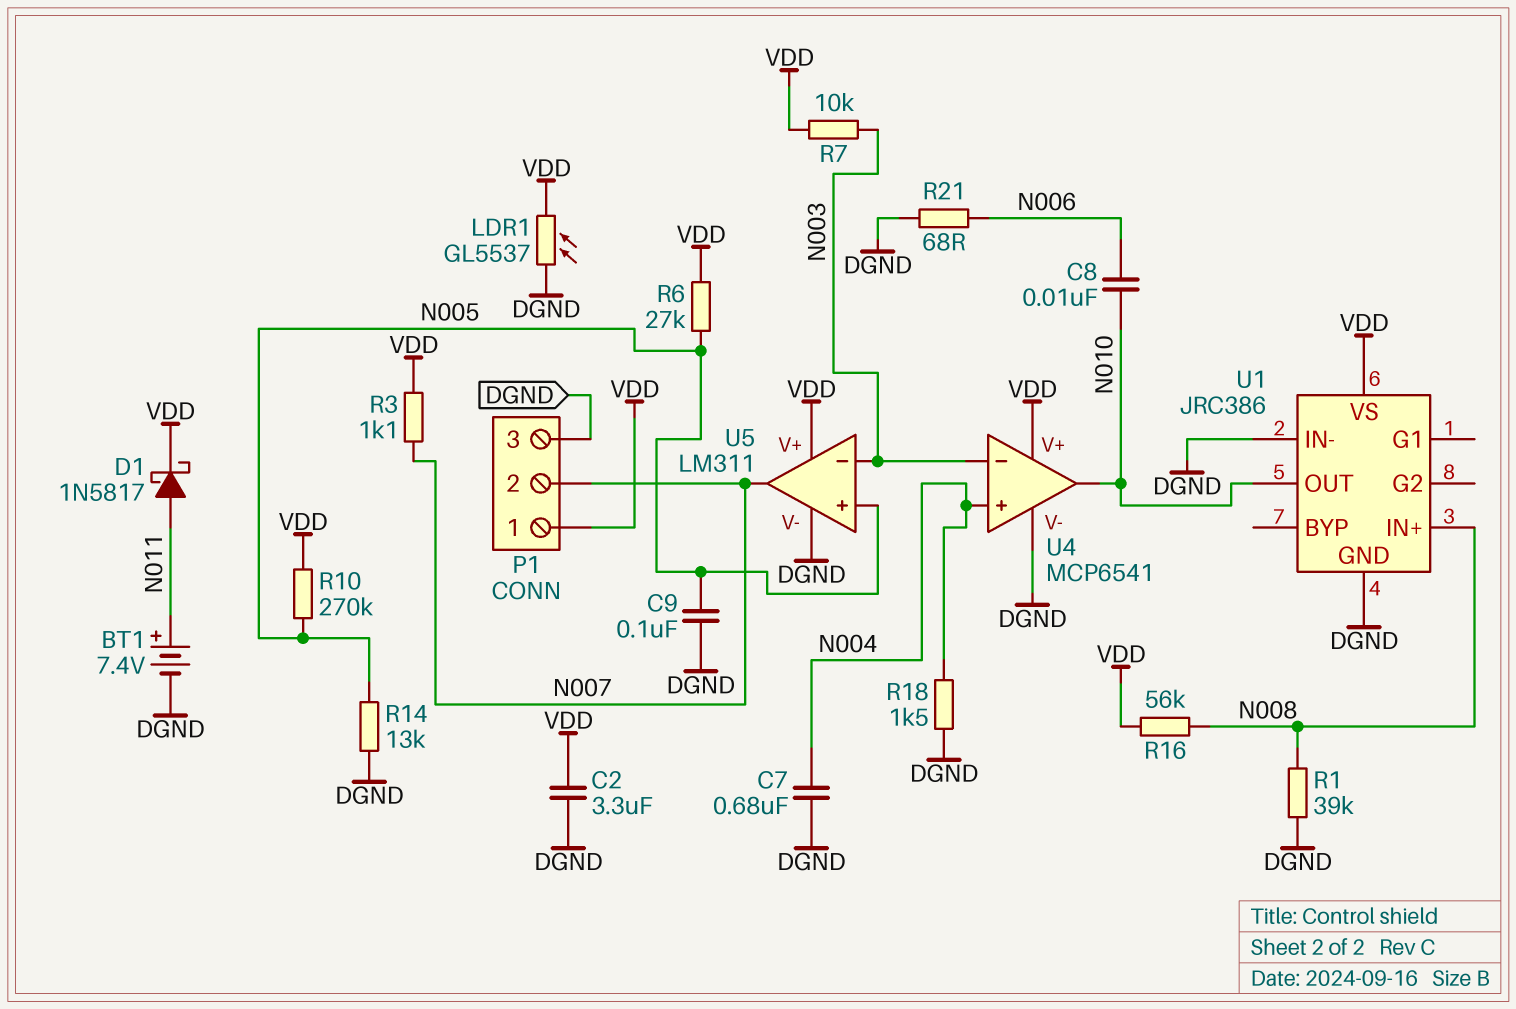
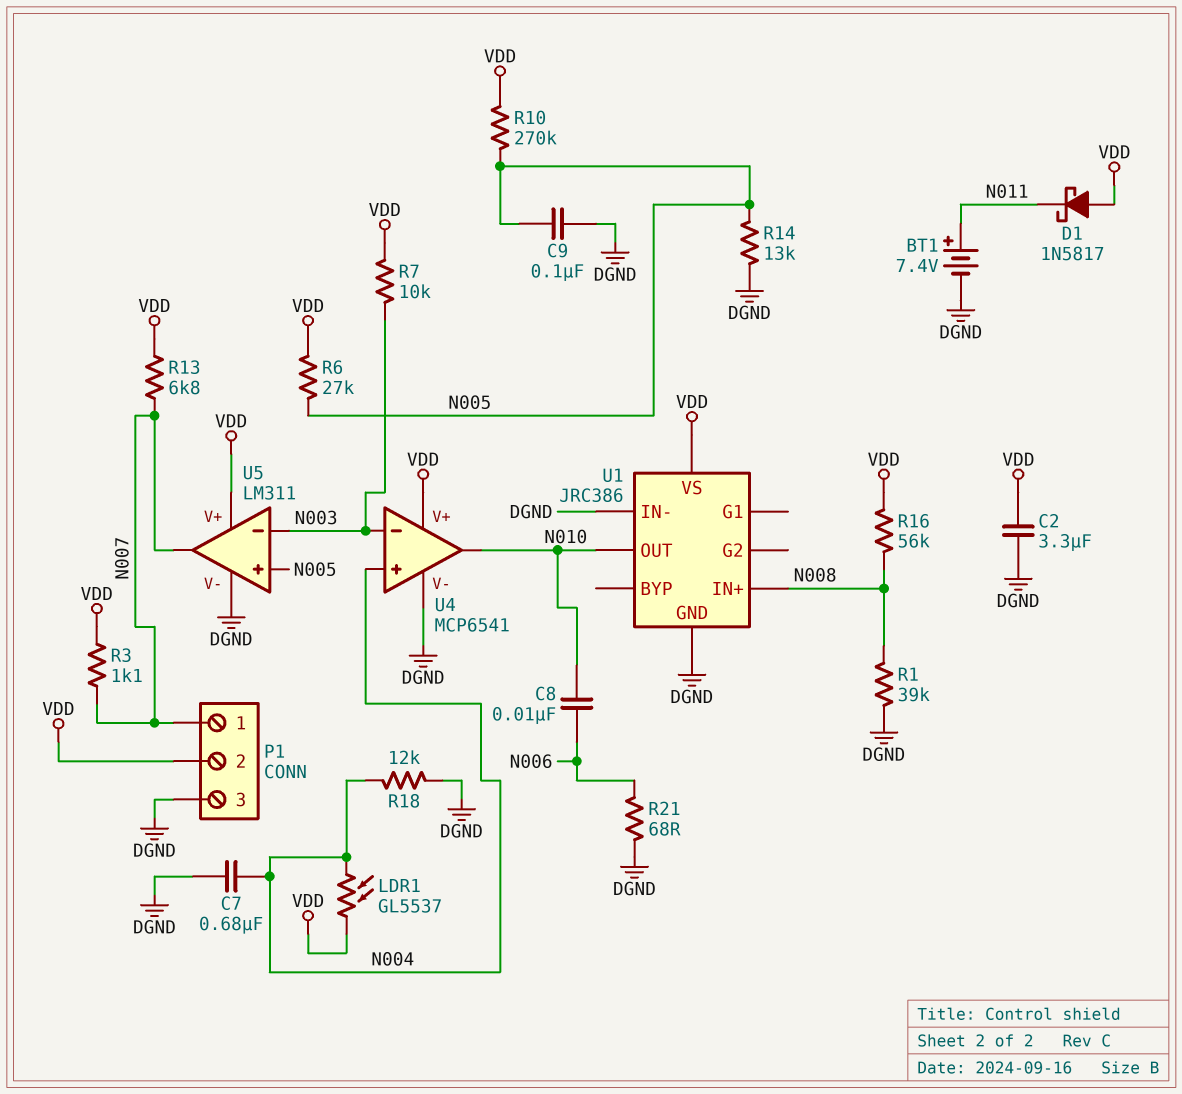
D1: schottky 1N5817 (A N011, K VDD) -> schottky 1N5817 (A VDD, K N011)
LDR1: GL5537 (DGND, VDD) -> GL5537 (N004, VDD)
P1 pin 1: VDD -> N007
P1 pin 2: N007 -> VDD
R13: none -> 6.8k (N007, VDD)
R18: 1.5k (DGND, N004) -> 12k (DGND, N004)

